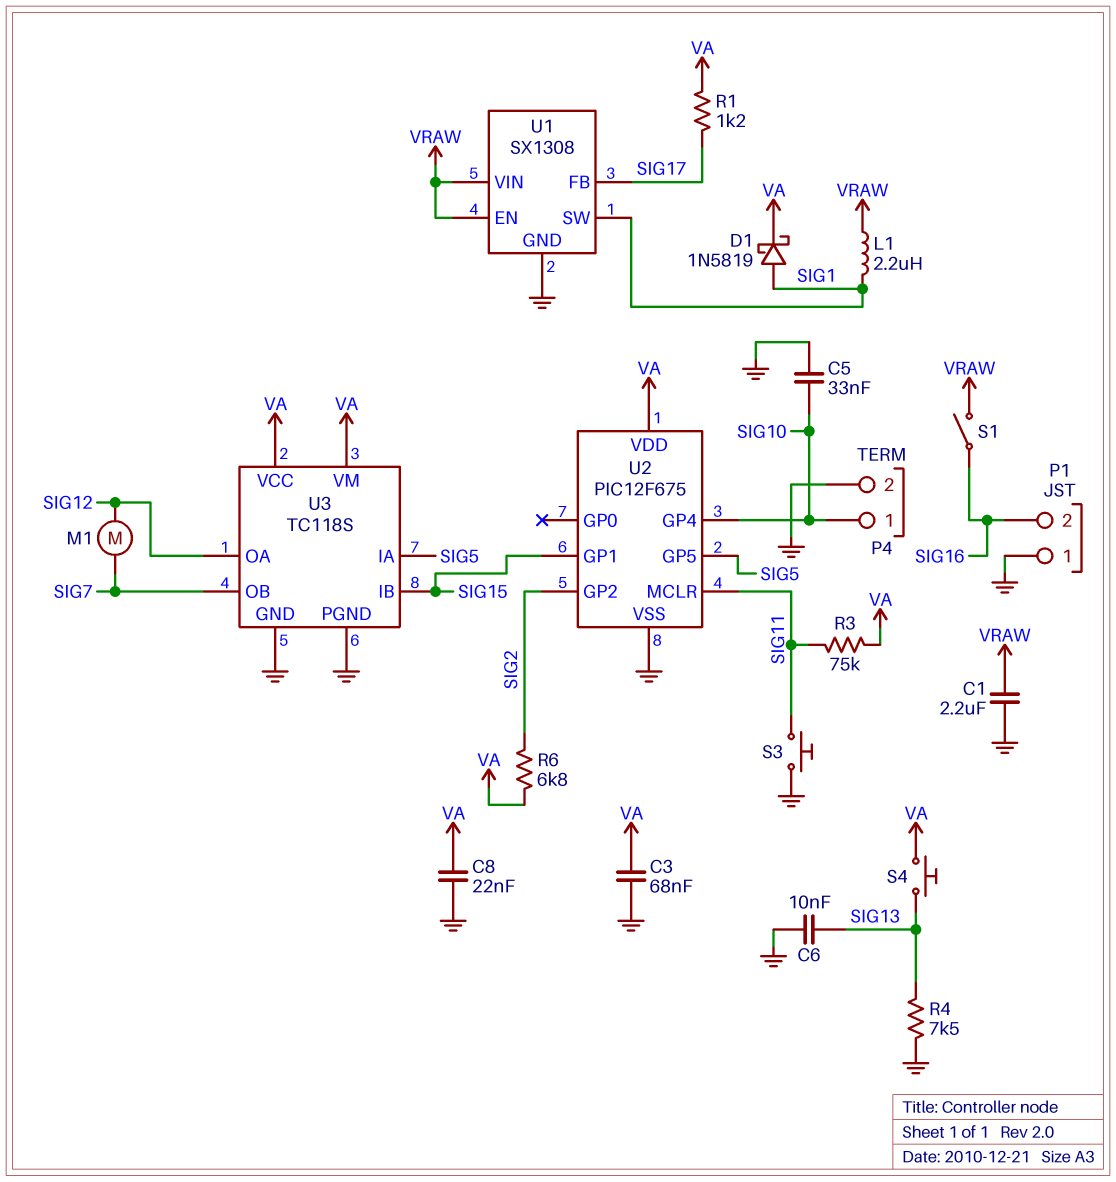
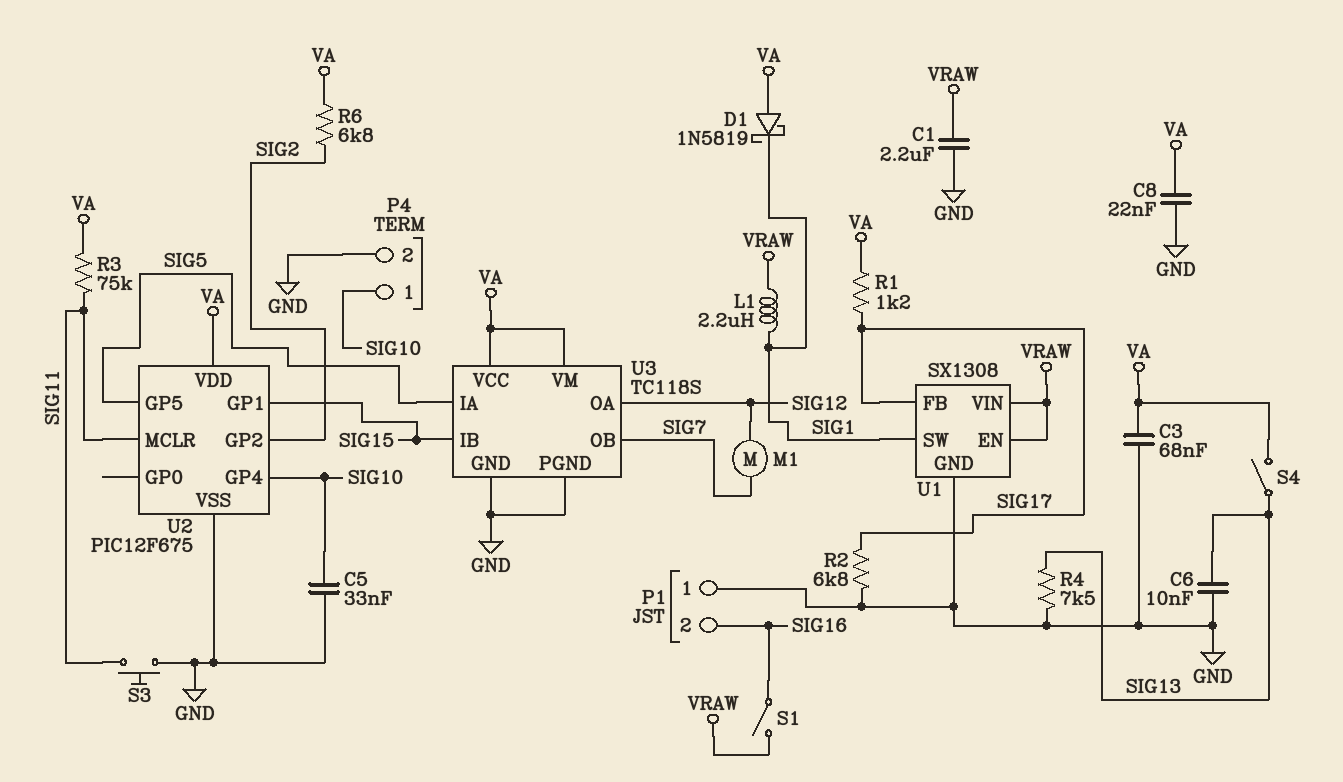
D1: schottky 1N5819 (A SIG1, K VA) -> schottky 1N5819 (A VA, K SIG1)
R2: none -> 6.8k (GND, SIG17)
S4: button (SIG13, VA) -> switch (SIG13, VA)

